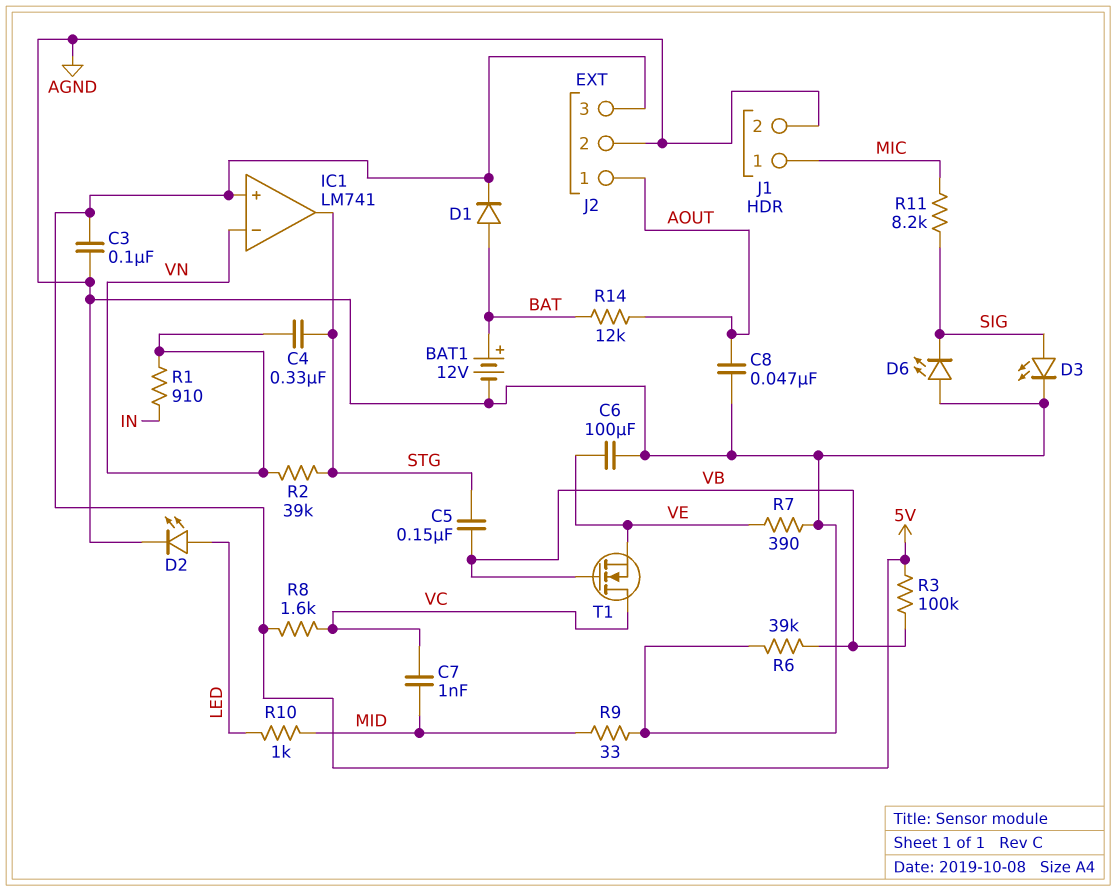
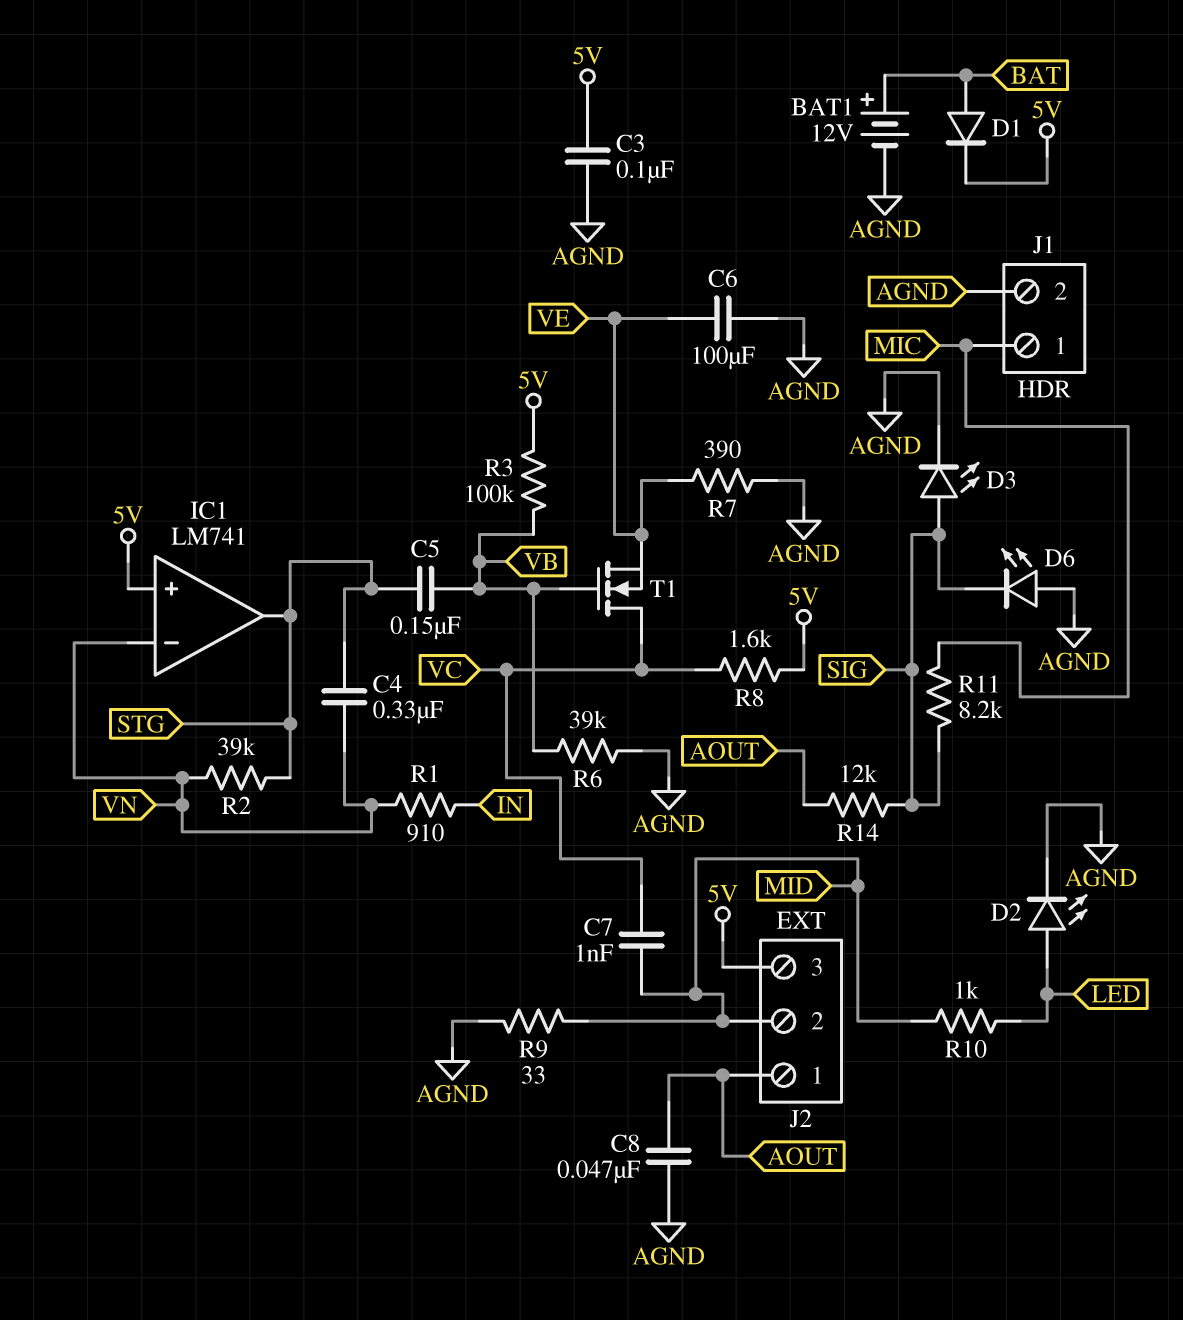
J2 pin 2: AGND -> MID
R14: 12k (AOUT, BAT) -> 12k (AOUT, SIG)

